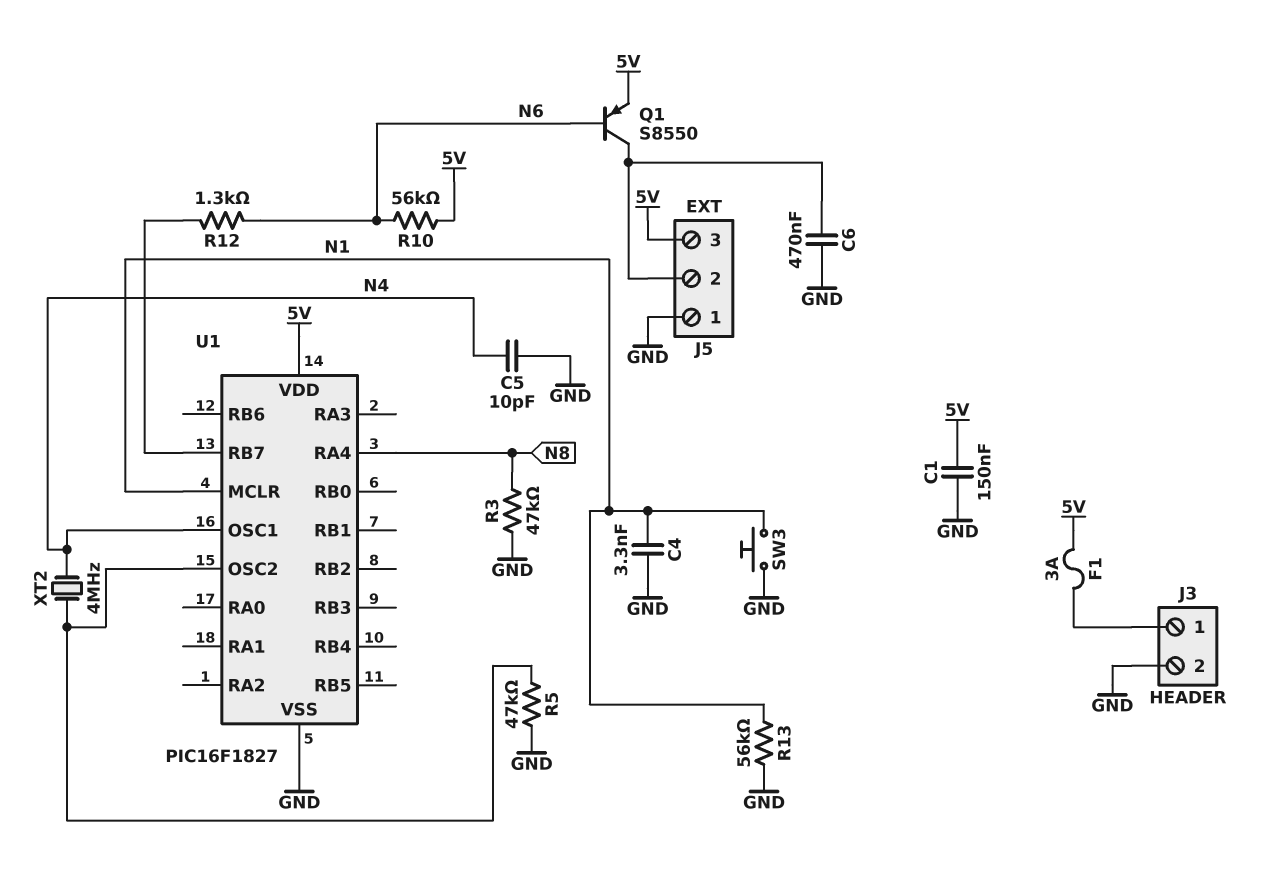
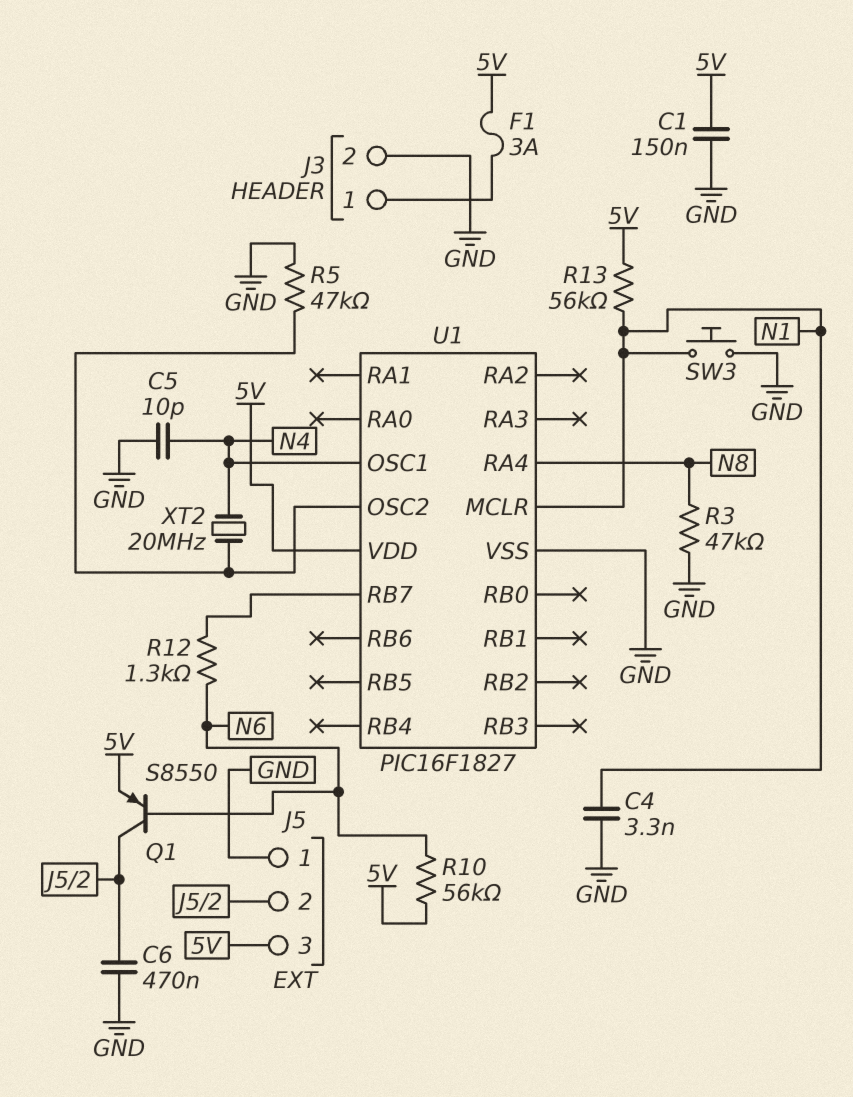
R13: 56k (GND, N1) -> 56k (5V, N1)
XT2: 4MHz (N4, U1/OSC2) -> 20MHz (N4, U1/OSC2)

